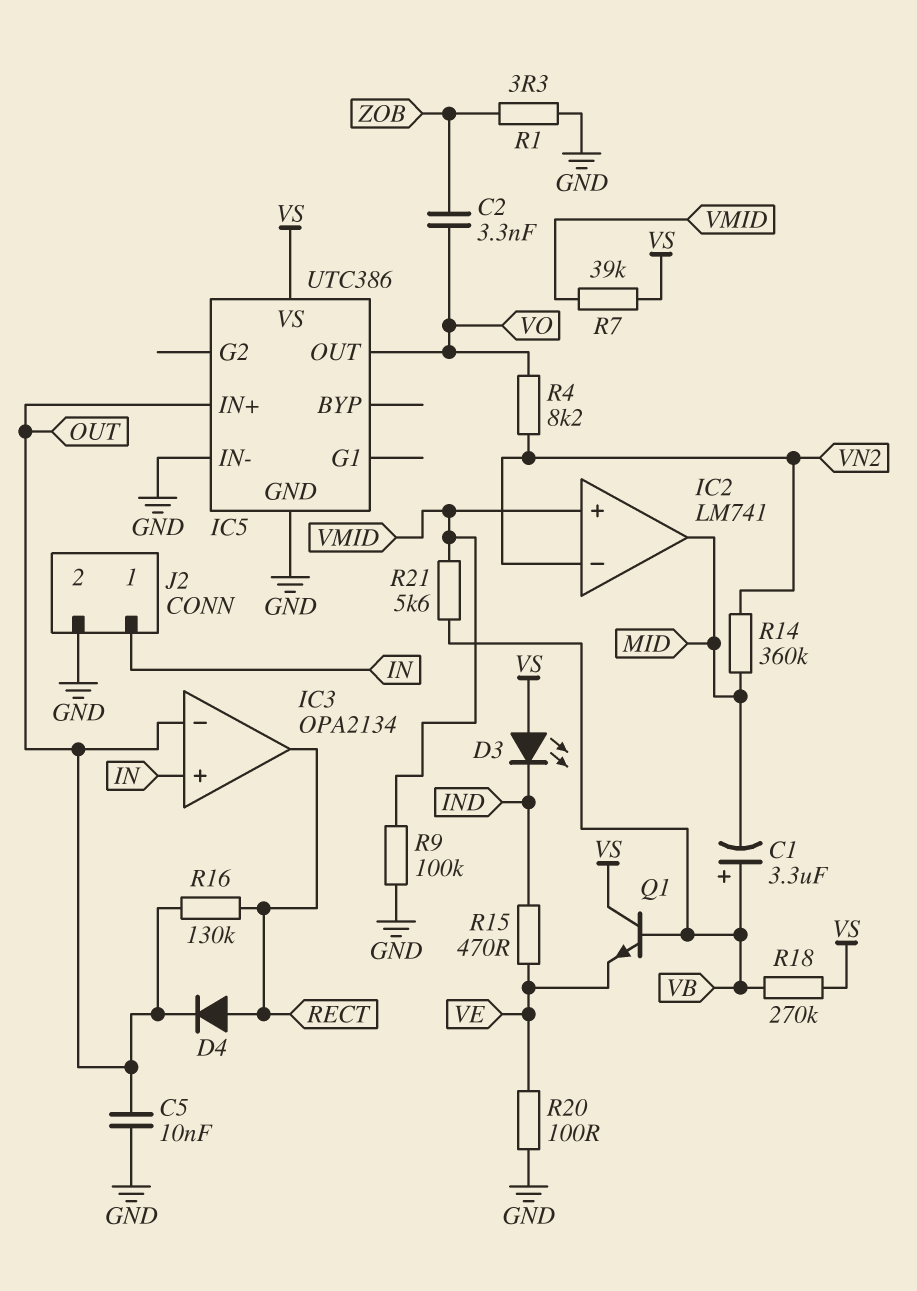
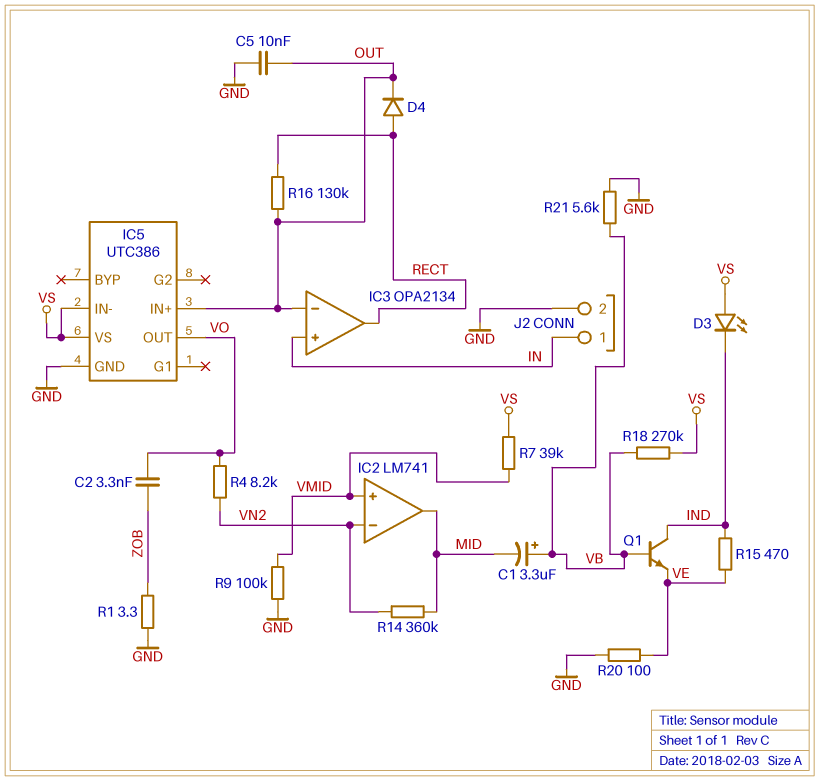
IC5 pin IN-: GND -> VS
Q1: NPN (B VB, C VS, E VE) -> NPN (B VB, C IND, E VE)
R21: 5.6k (VB, VMID) -> 5.6k (GND, VB)

